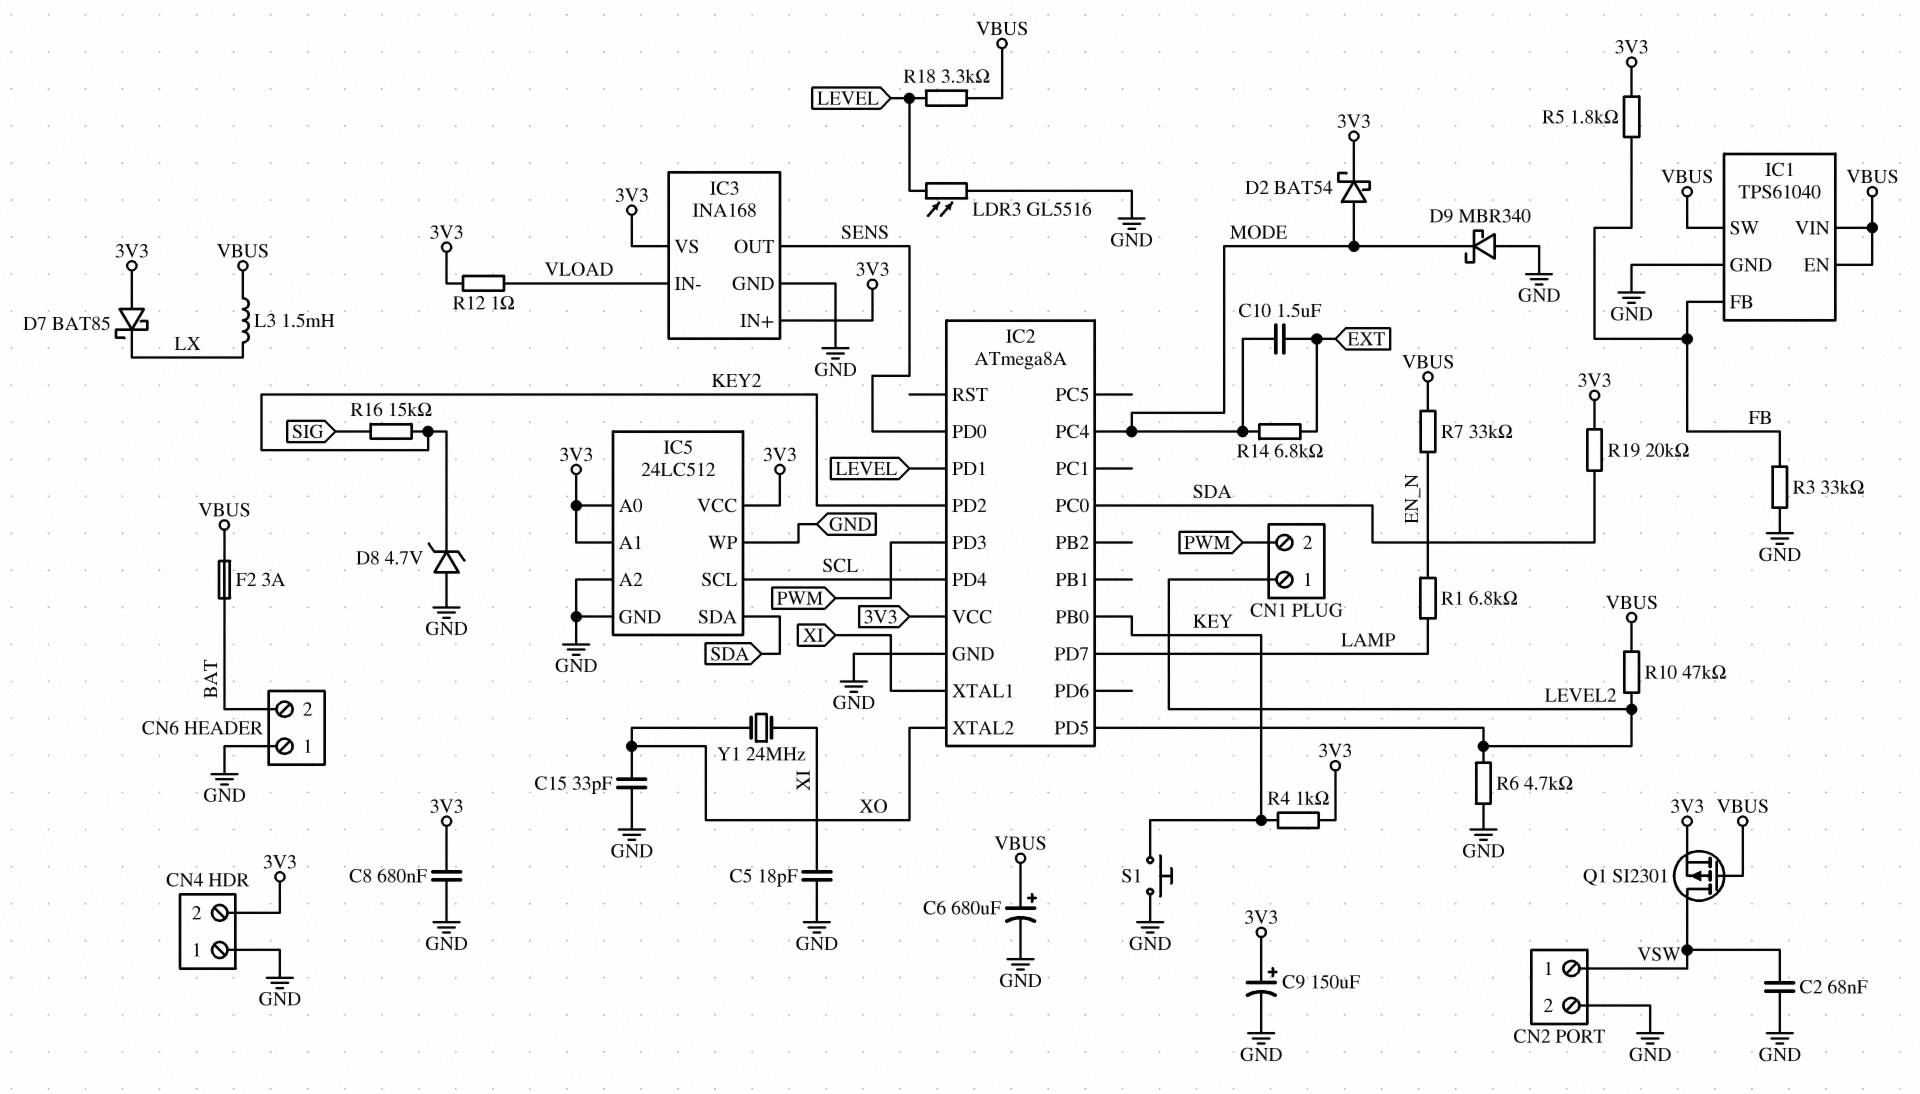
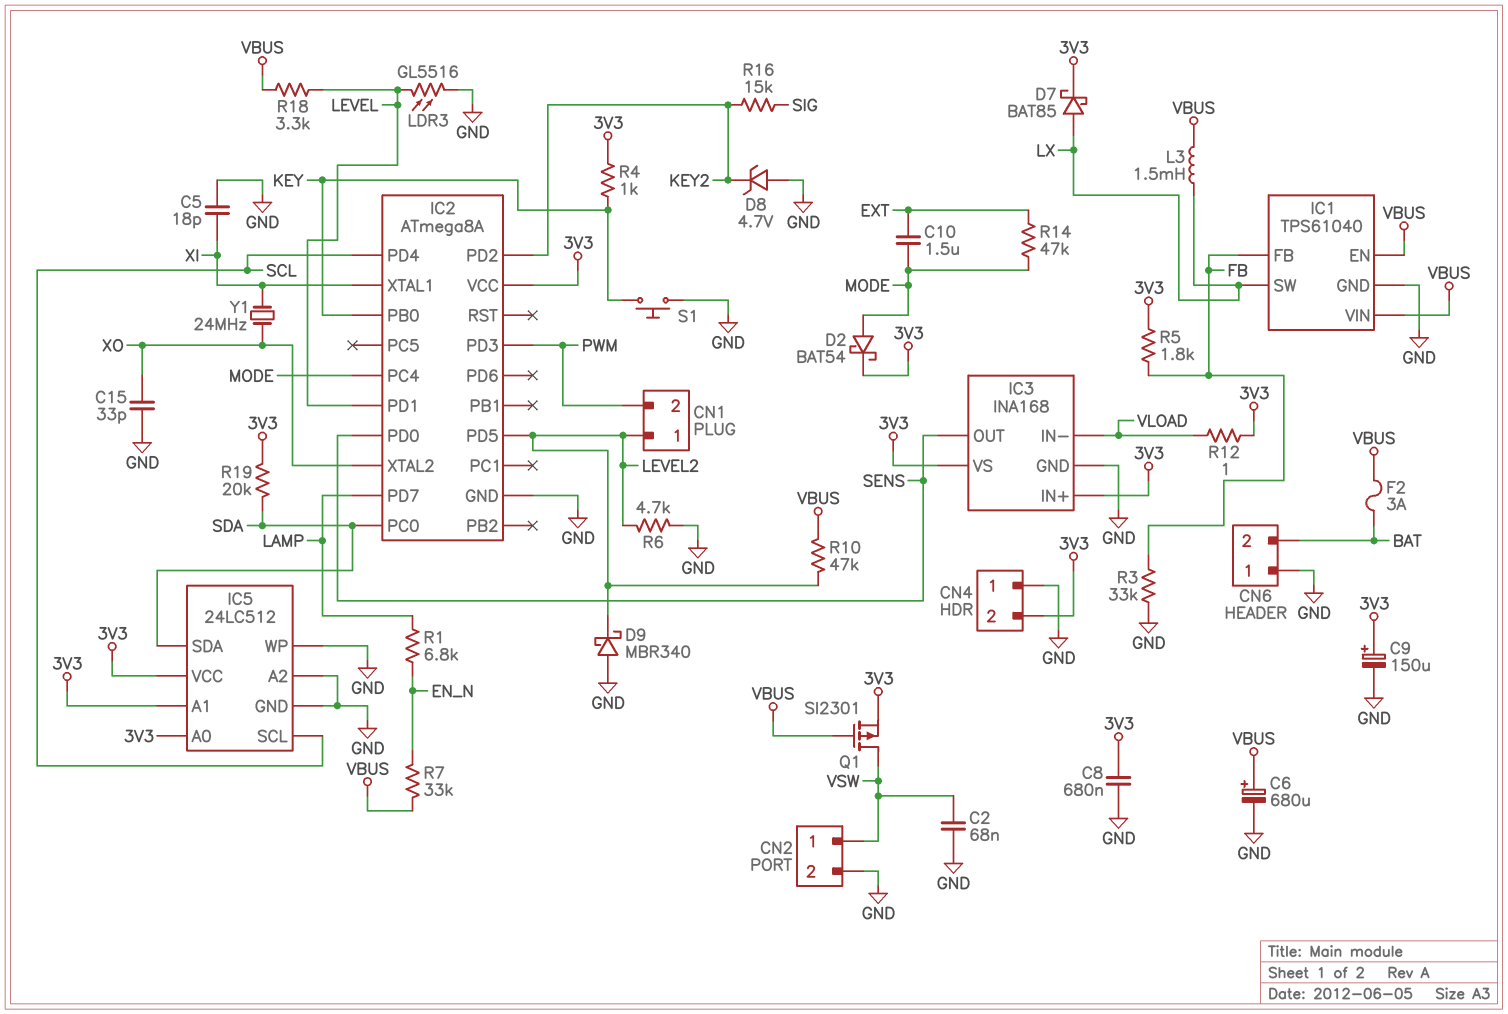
D7: schottky BAT85 (A 3V3, K LX) -> schottky BAT85 (A LX, K 3V3)
D9: schottky MBR340 (A GND, K MODE) -> schottky MBR340 (A GND, K LEVEL2)
IC1 pin SW: VBUS -> LX
R14: 6.8k (EXT, MODE) -> 47k (EXT, MODE)

